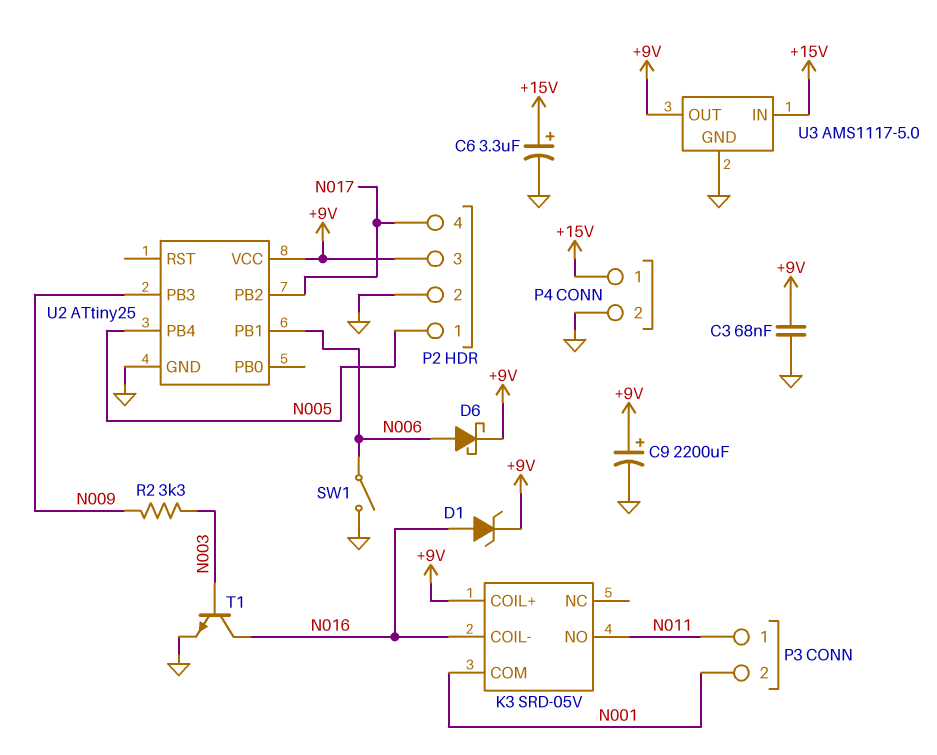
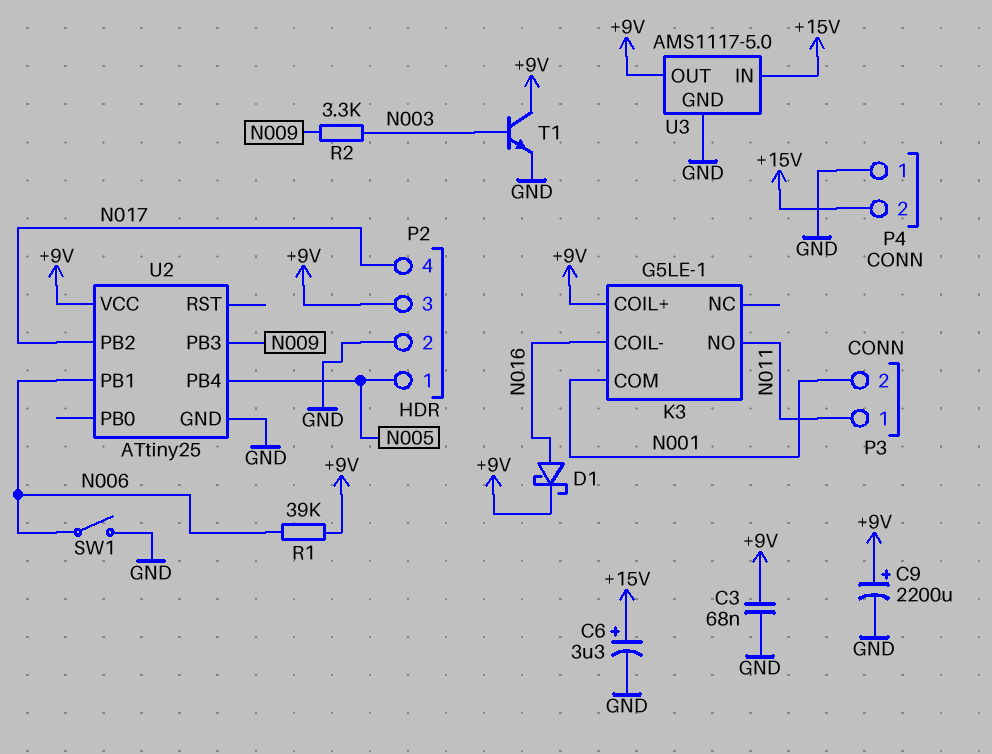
D1: zener (A N016, K +9V) -> schottky (A N016, K +9V)
D6: schottky (A N006, K +9V) -> none
K3: SRD-05V -> G5LE-1
P4 pin 1: +15V -> GND
P4 pin 2: GND -> +15V
R1: none -> 39k (+9V, N006)
T1: NPN (B N003, C N016, E GND) -> NPN (B N003, C +9V, E GND)

